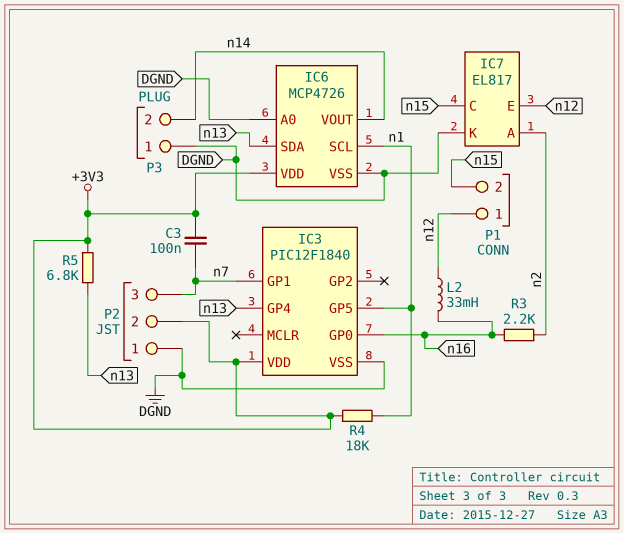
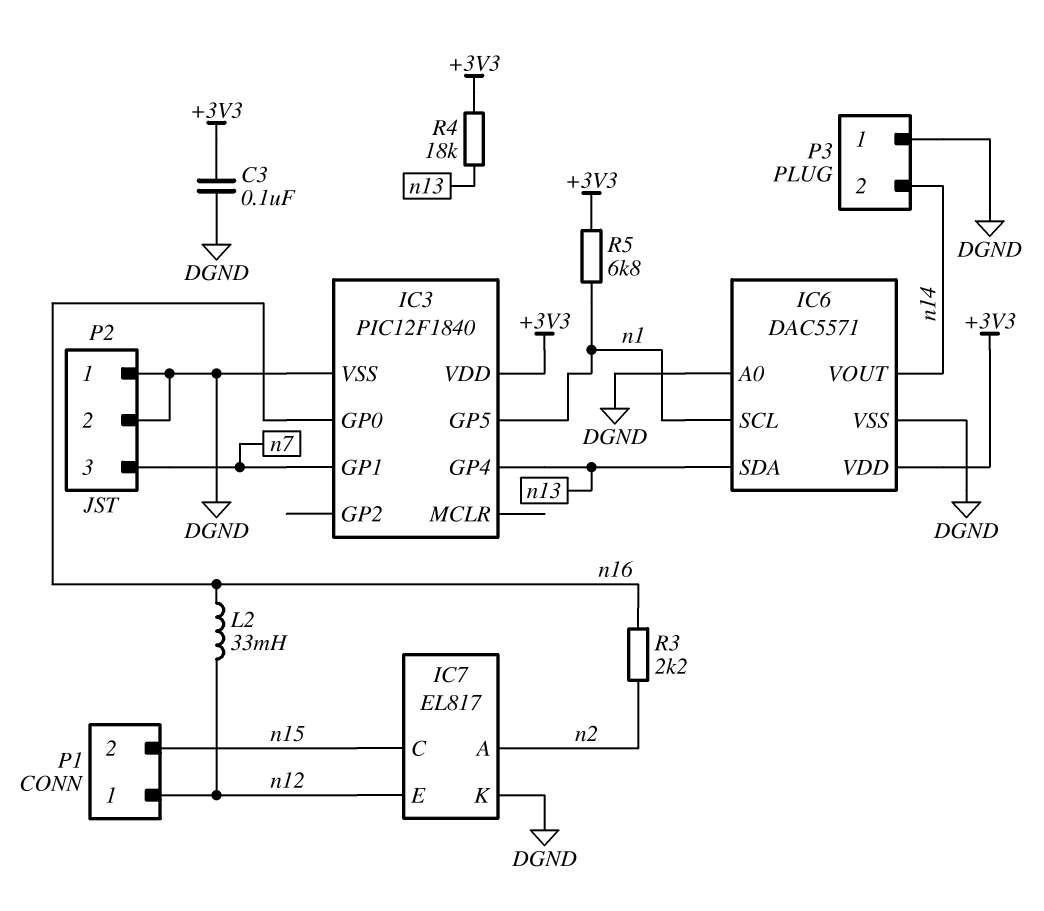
C3: 100nF (+3V3, n7) -> 100nF (+3V3, DGND)
IC6: MCP4726 -> DAC5571
P2 pin 2: +3V3 -> DGND
R4: 18k (+3V3, n1) -> 18k (+3V3, n13)
R5: 6.8k (+3V3, n13) -> 6.8k (+3V3, n1)

